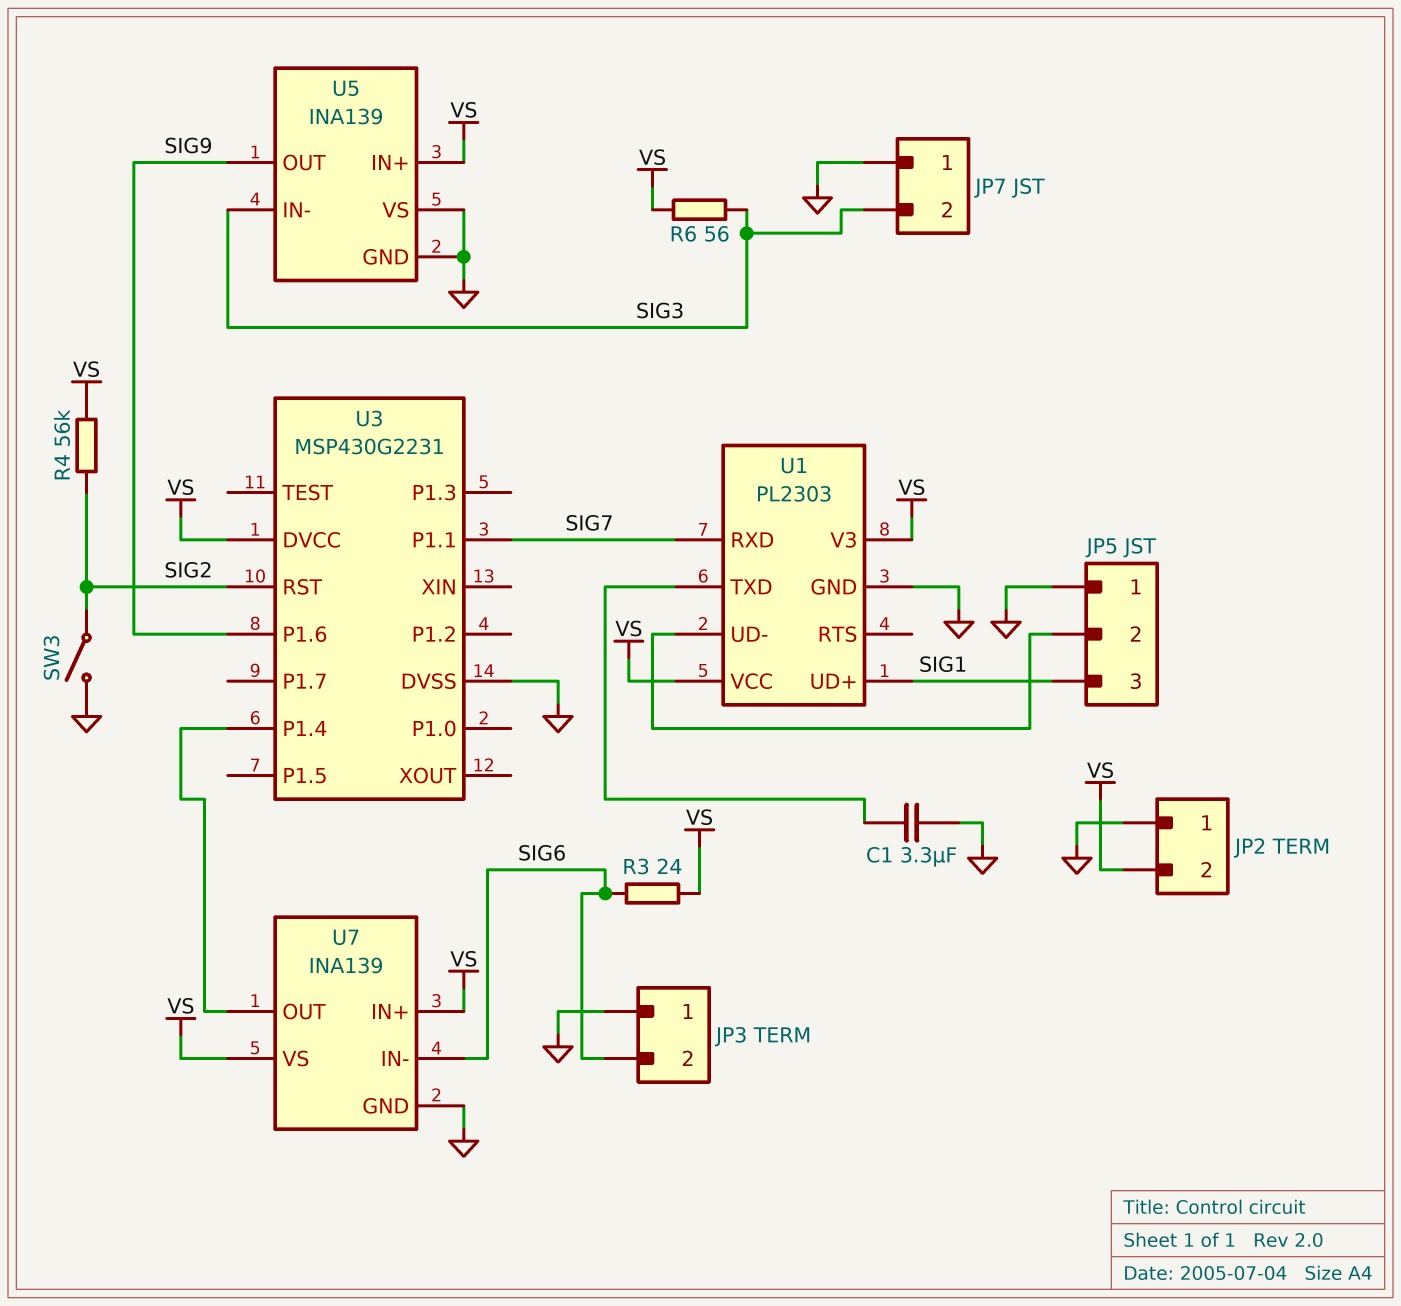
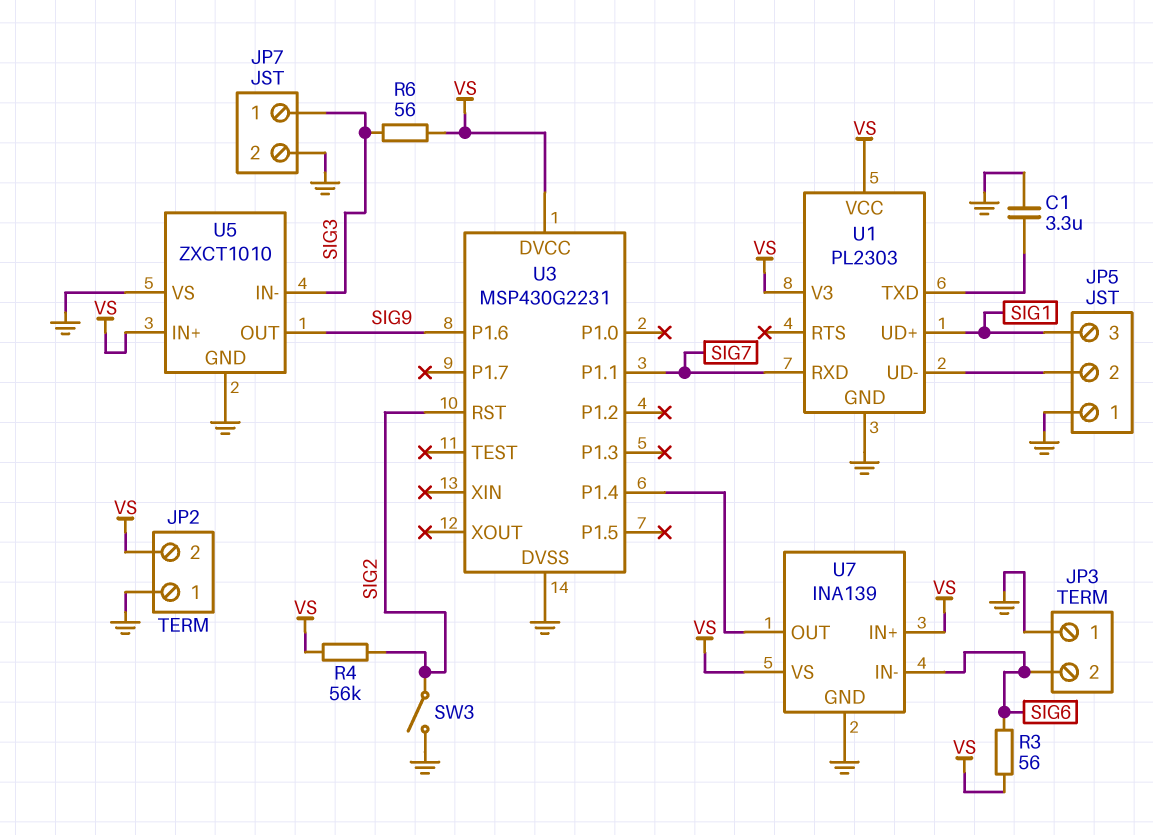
JP7 pin 1: GND -> SIG3
JP7 pin 2: SIG3 -> GND
R3: 24 (SIG6, VS) -> 56 (SIG6, VS)
U5: INA139 -> ZXCT1010

